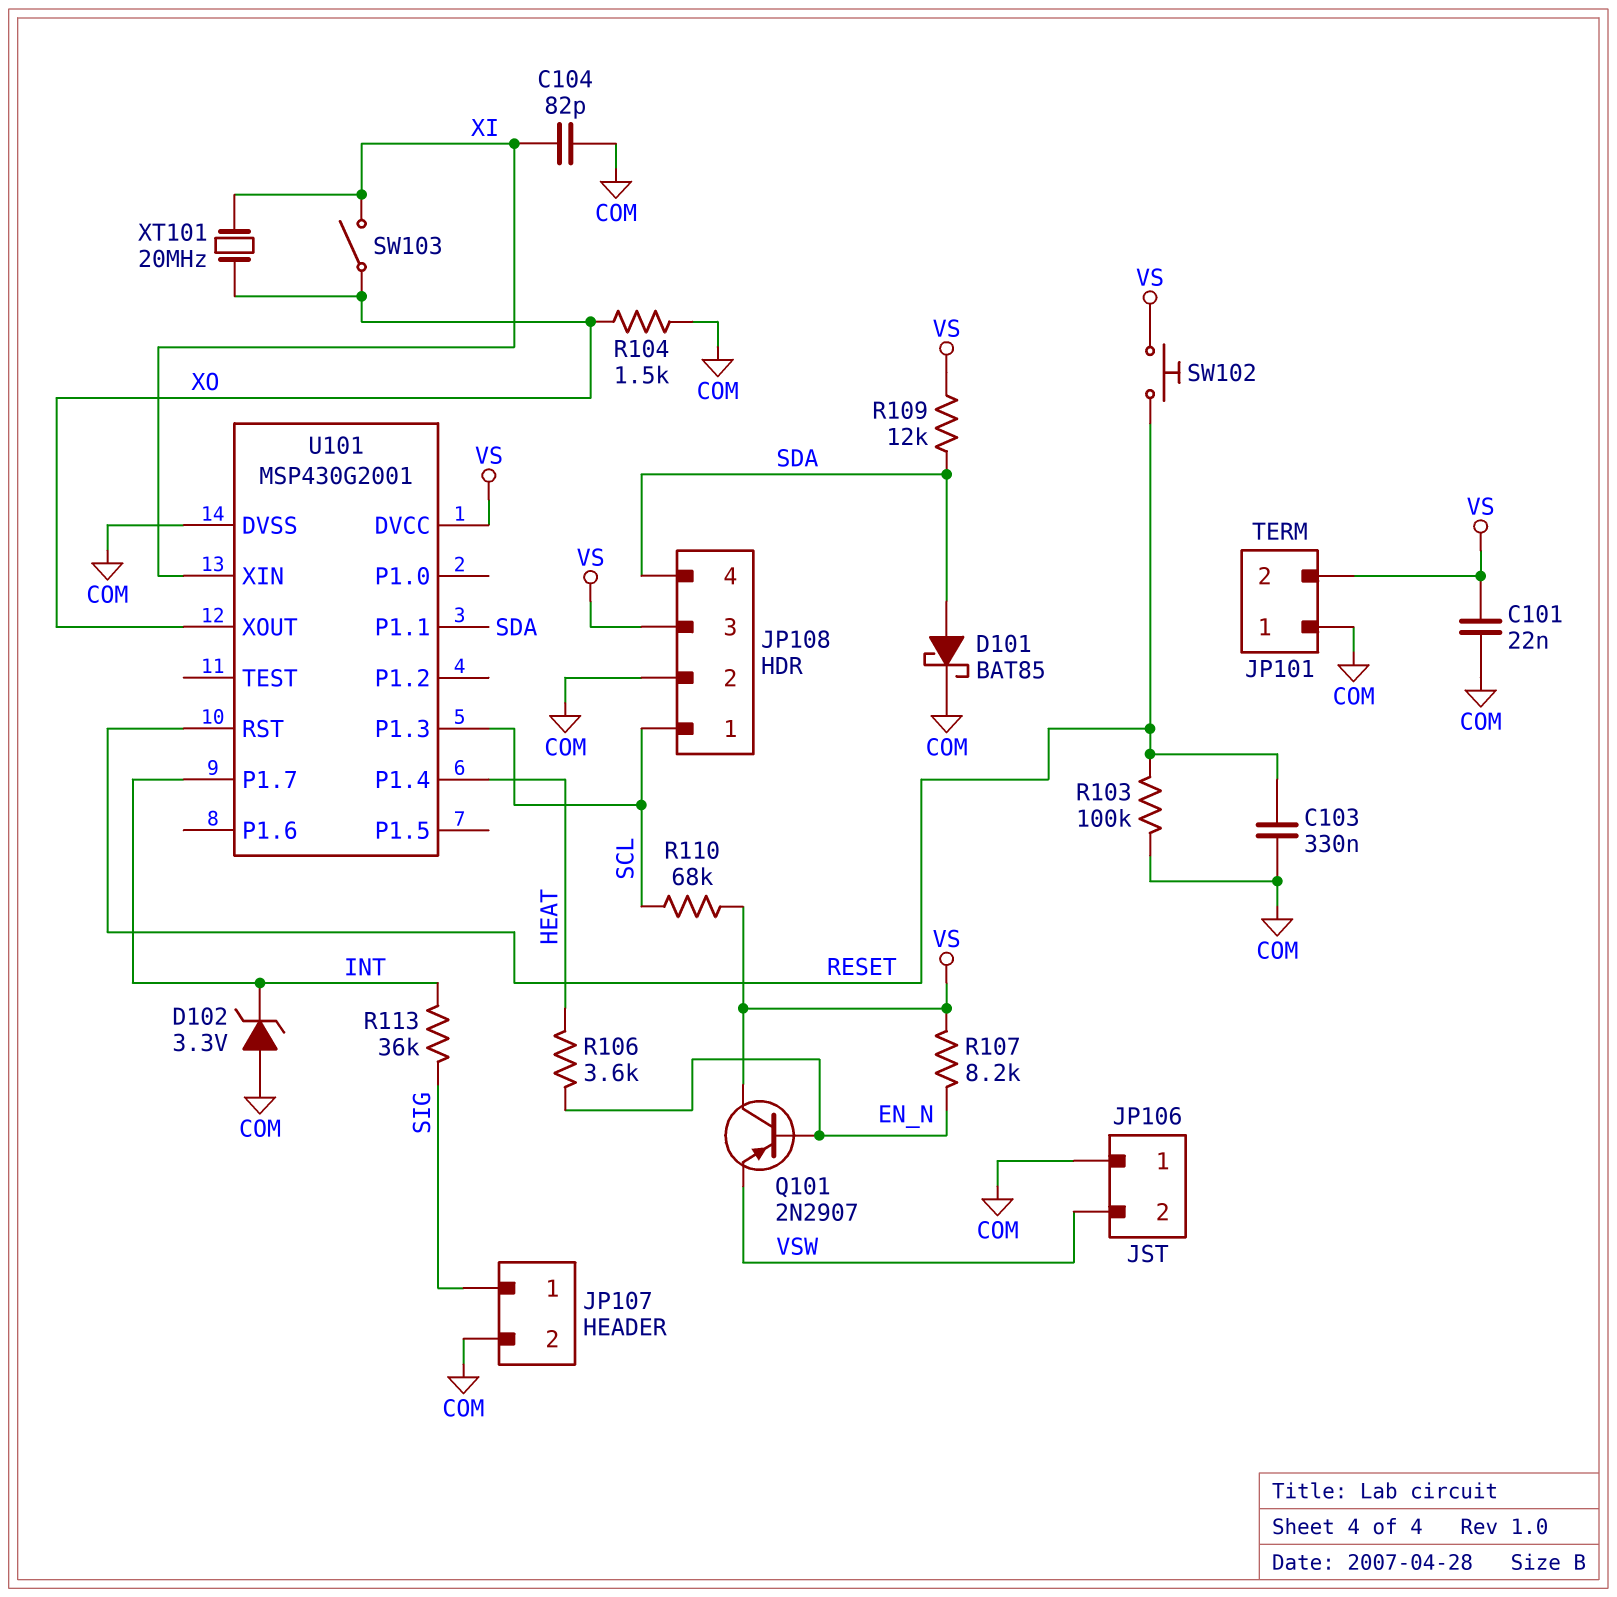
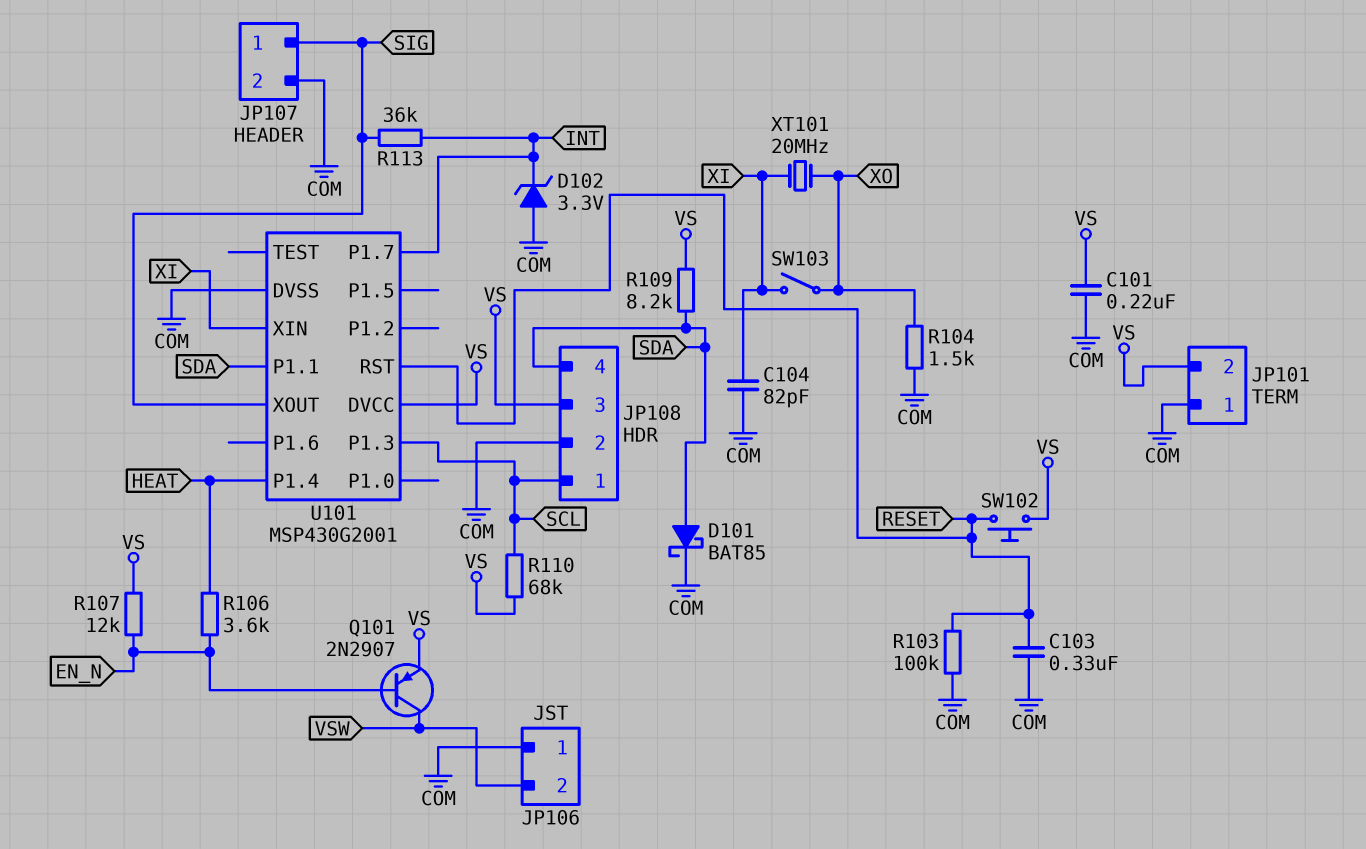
C101: 22nF (COM, VS) -> 220nF (COM, VS)
Q101: PNP 2N2907 (B EN_N, C VS, E VSW) -> PNP 2N2907 (B EN_N, C VSW, E VS)
R107: 8.2k (EN_N, VS) -> 12k (EN_N, VS)
R109: 12k (SDA, VS) -> 8.2k (SDA, VS)
U101 pin XOUT: XO -> SIG

